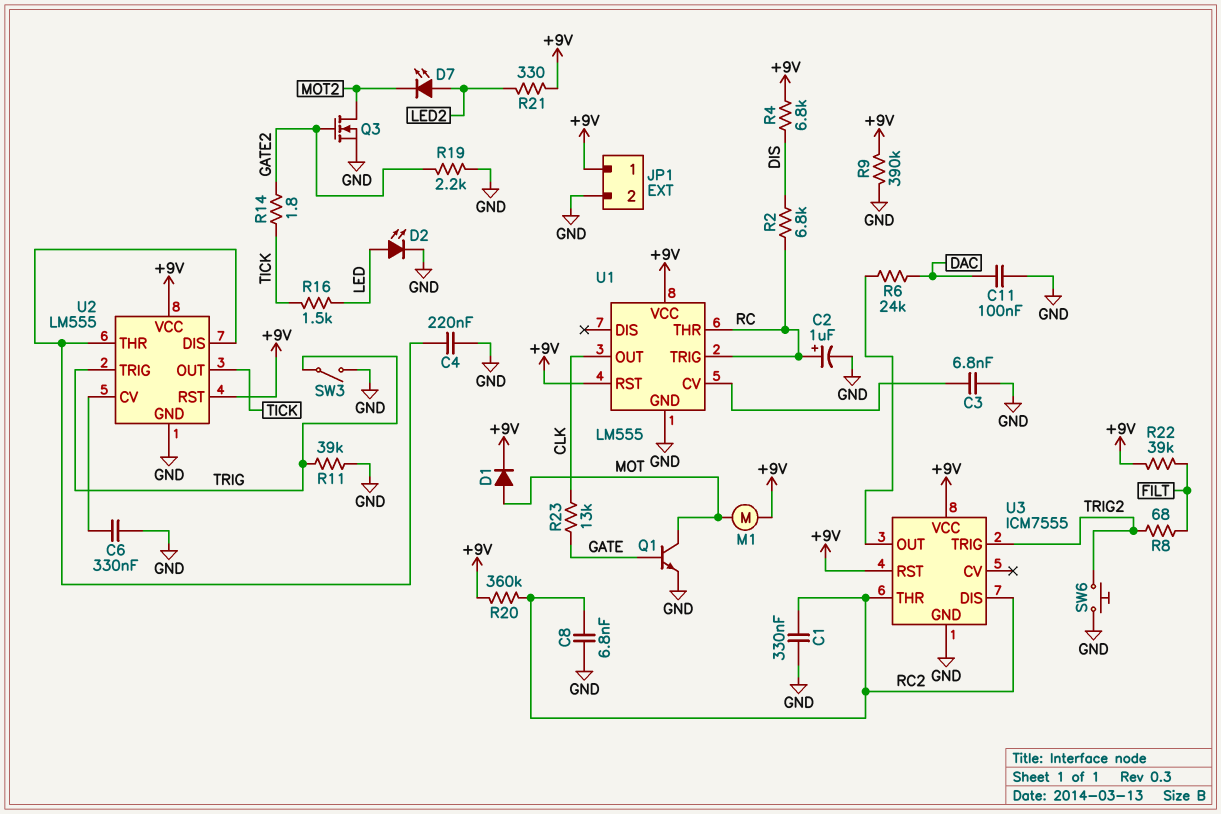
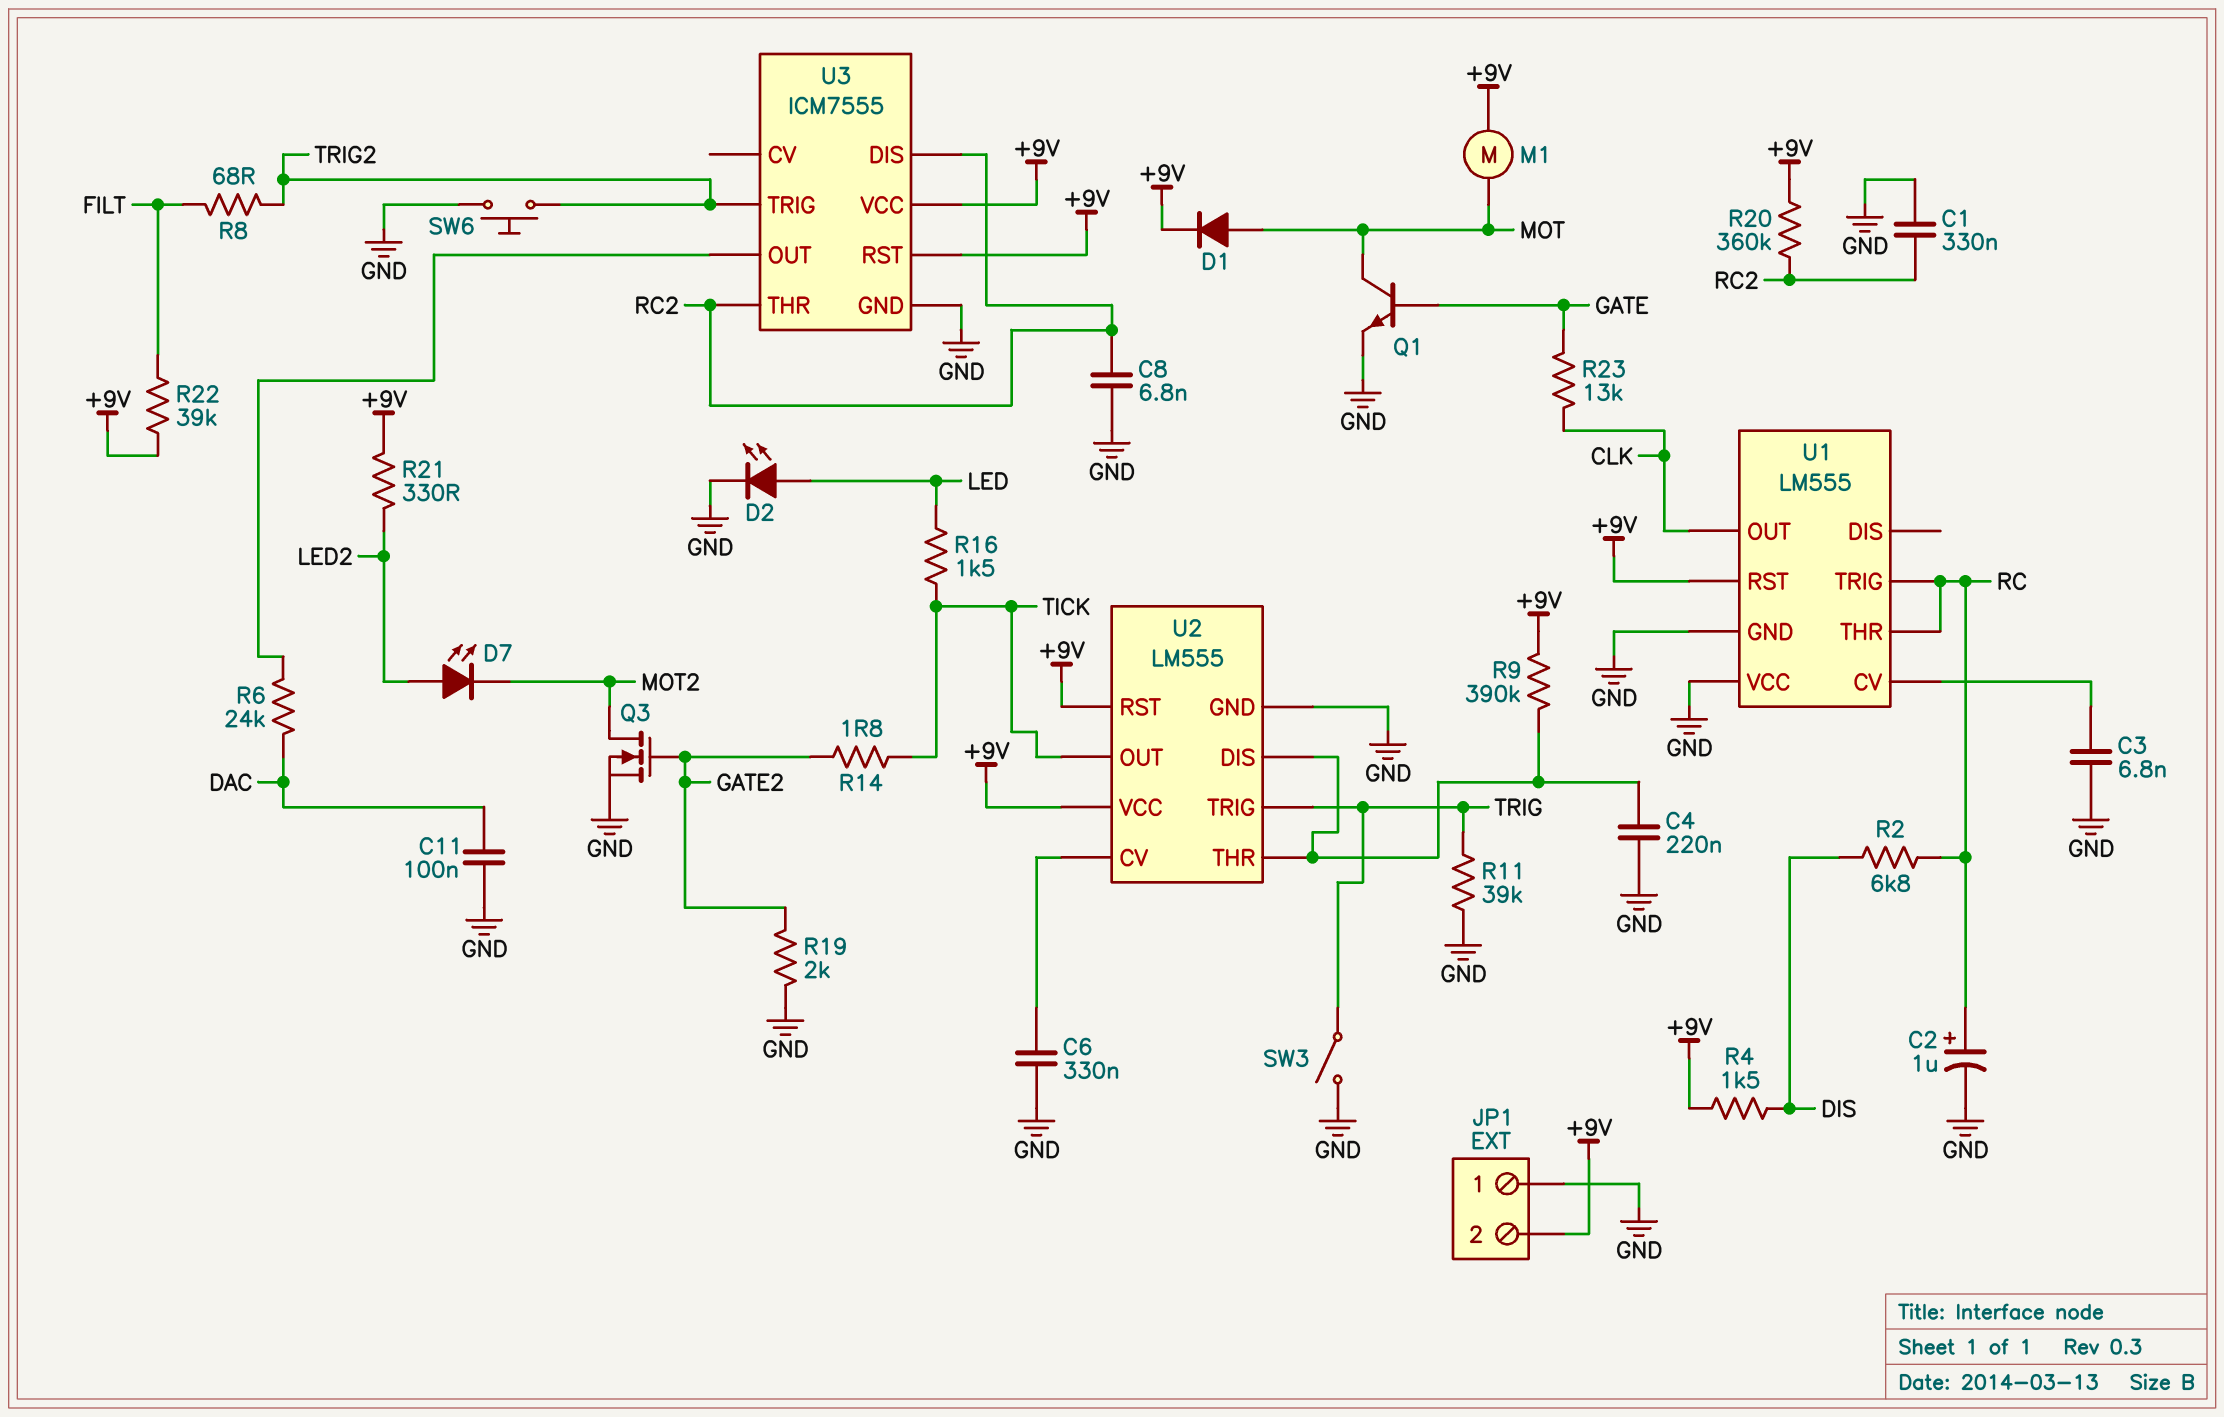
JP1 pin 1: +9V -> GND
JP1 pin 2: GND -> +9V
R4: 6.8k (+9V, DIS) -> 1.5k (+9V, DIS)
R9: 390k (+9V, GND) -> 390k (+9V, U2/DIS)
R19: 2.2k (GATE2, GND) -> 2k (GATE2, GND)
U1 pin VCC: +9V -> GND

